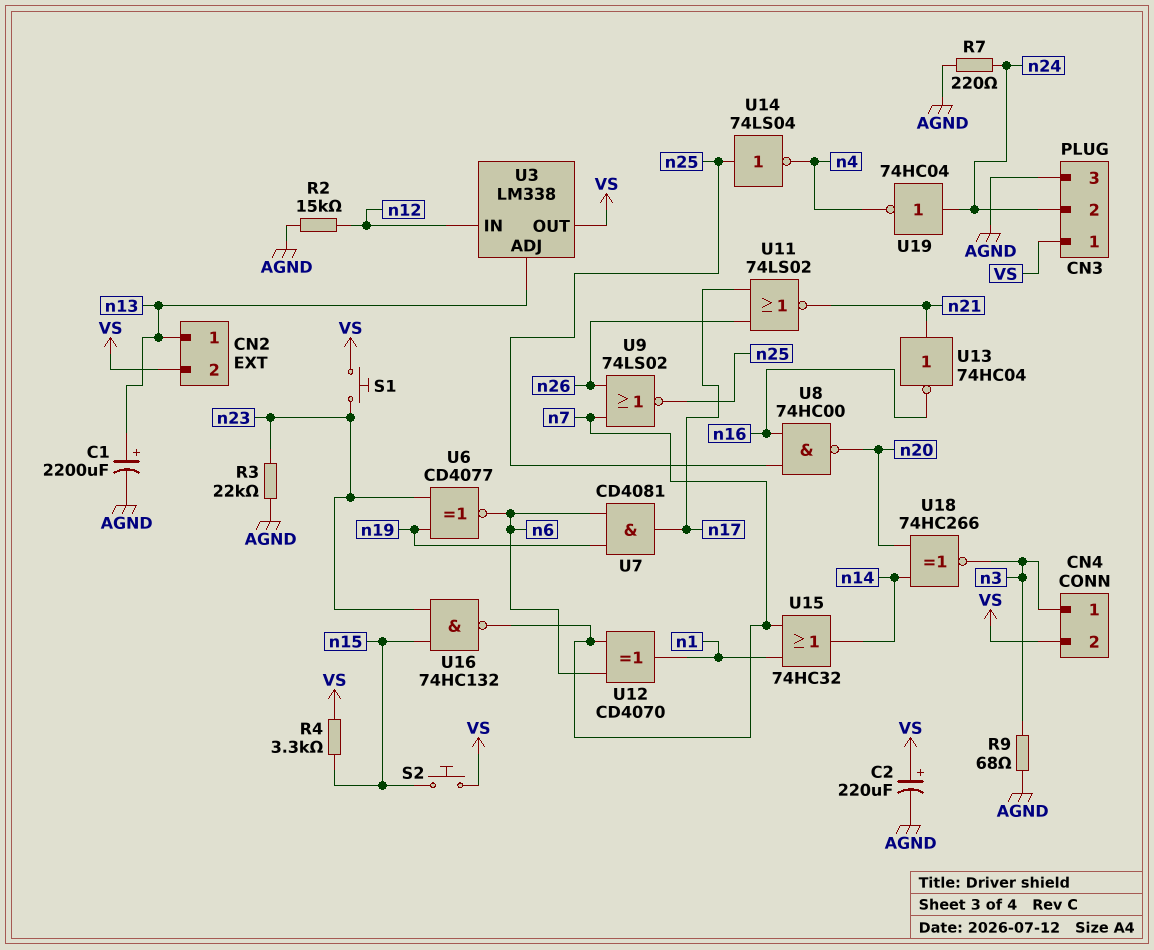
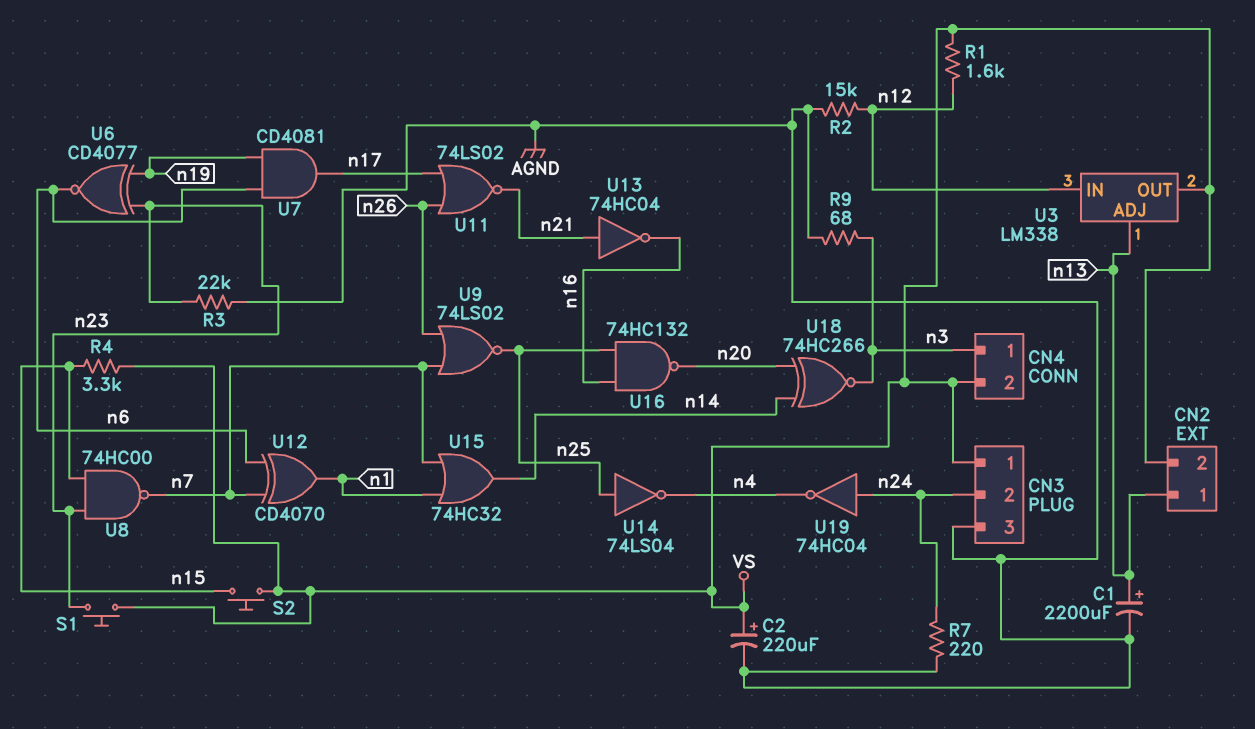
R1: none -> 1.6k (VS, n12)
U8: NAND 74HC00 (in n16, in n25, out n20) -> NAND 74HC00 (in n15, in n23, out n7)
U16: NAND 74HC132 (in n15, in n23, out n7) -> NAND 74HC132 (in n16, in n25, out n20)

